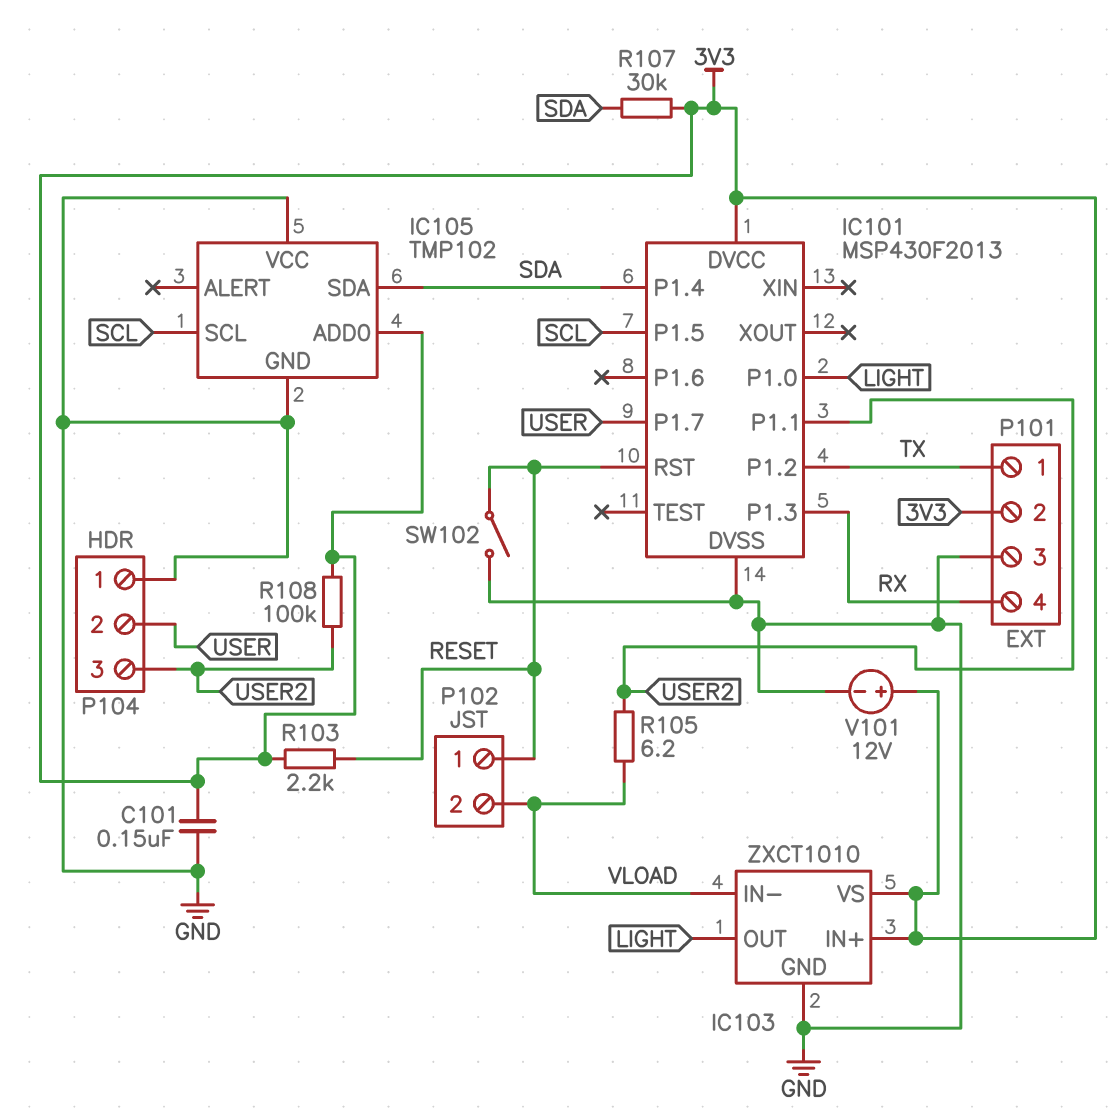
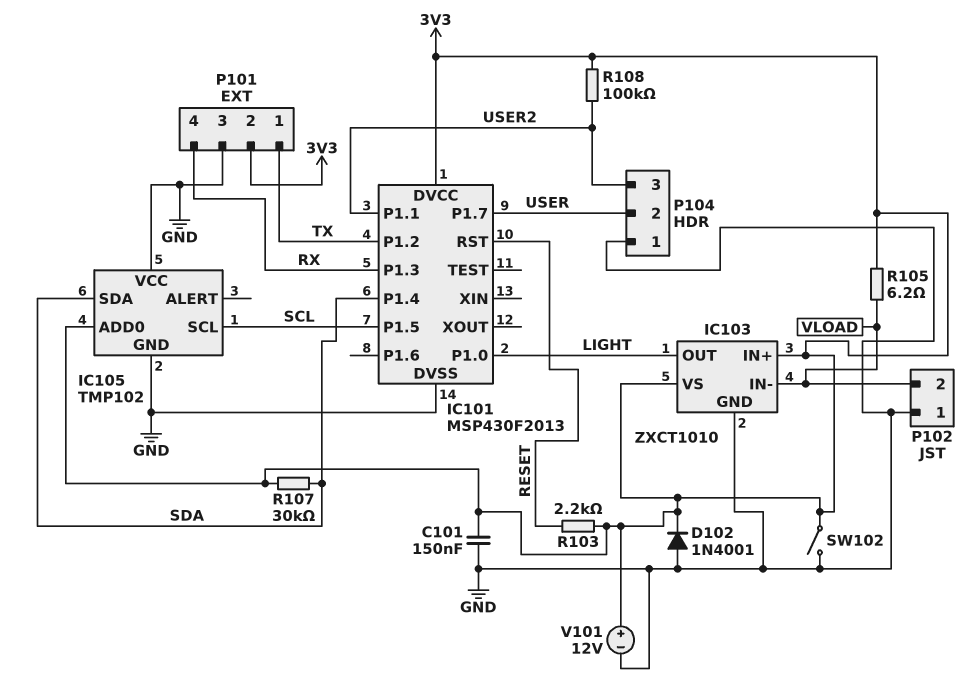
D102: none -> diode 1N4001 (A GND, K 3V3)
P102 pin 1: RESET -> GND
R105: 6.2 (USER2, VLOAD) -> 6.2 (3V3, VLOAD)
SW102: switch (GND, RESET) -> switch (3V3, GND)

